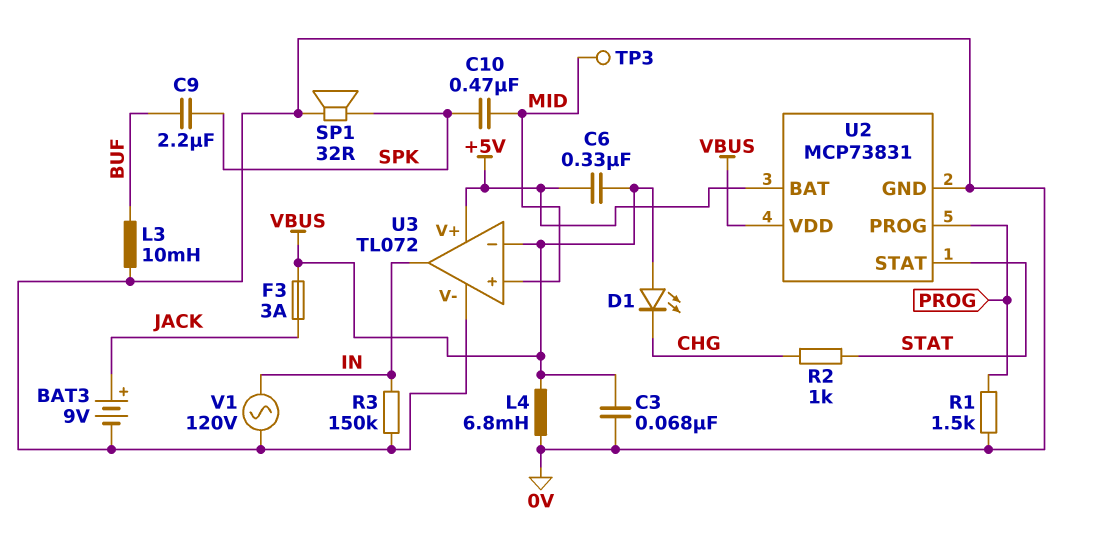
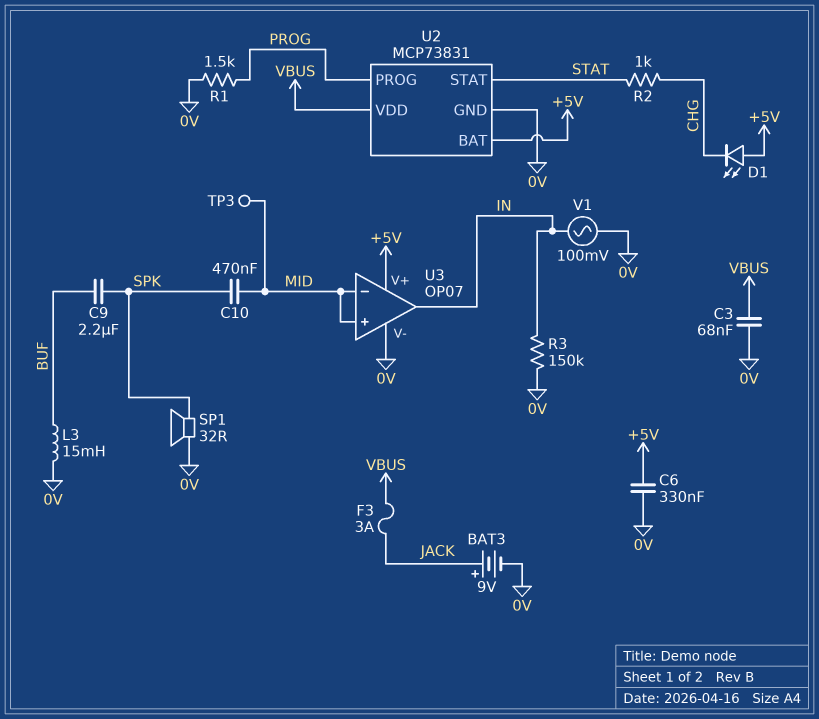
C6: 330nF (+5V, VBUS) -> 330nF (+5V, 0V)
D1: LED (A VBUS, K CHG) -> LED (A +5V, K CHG)
L3: 10mH (0V, BUF) -> 15mH (0V, BUF)
L4: 6.8mH (0V, VBUS) -> none
U3: TL072 -> OP07
U3 pin in-: VBUS -> MID
V1: AC 120V (0V, IN) -> AC 100mV (0V, IN)

